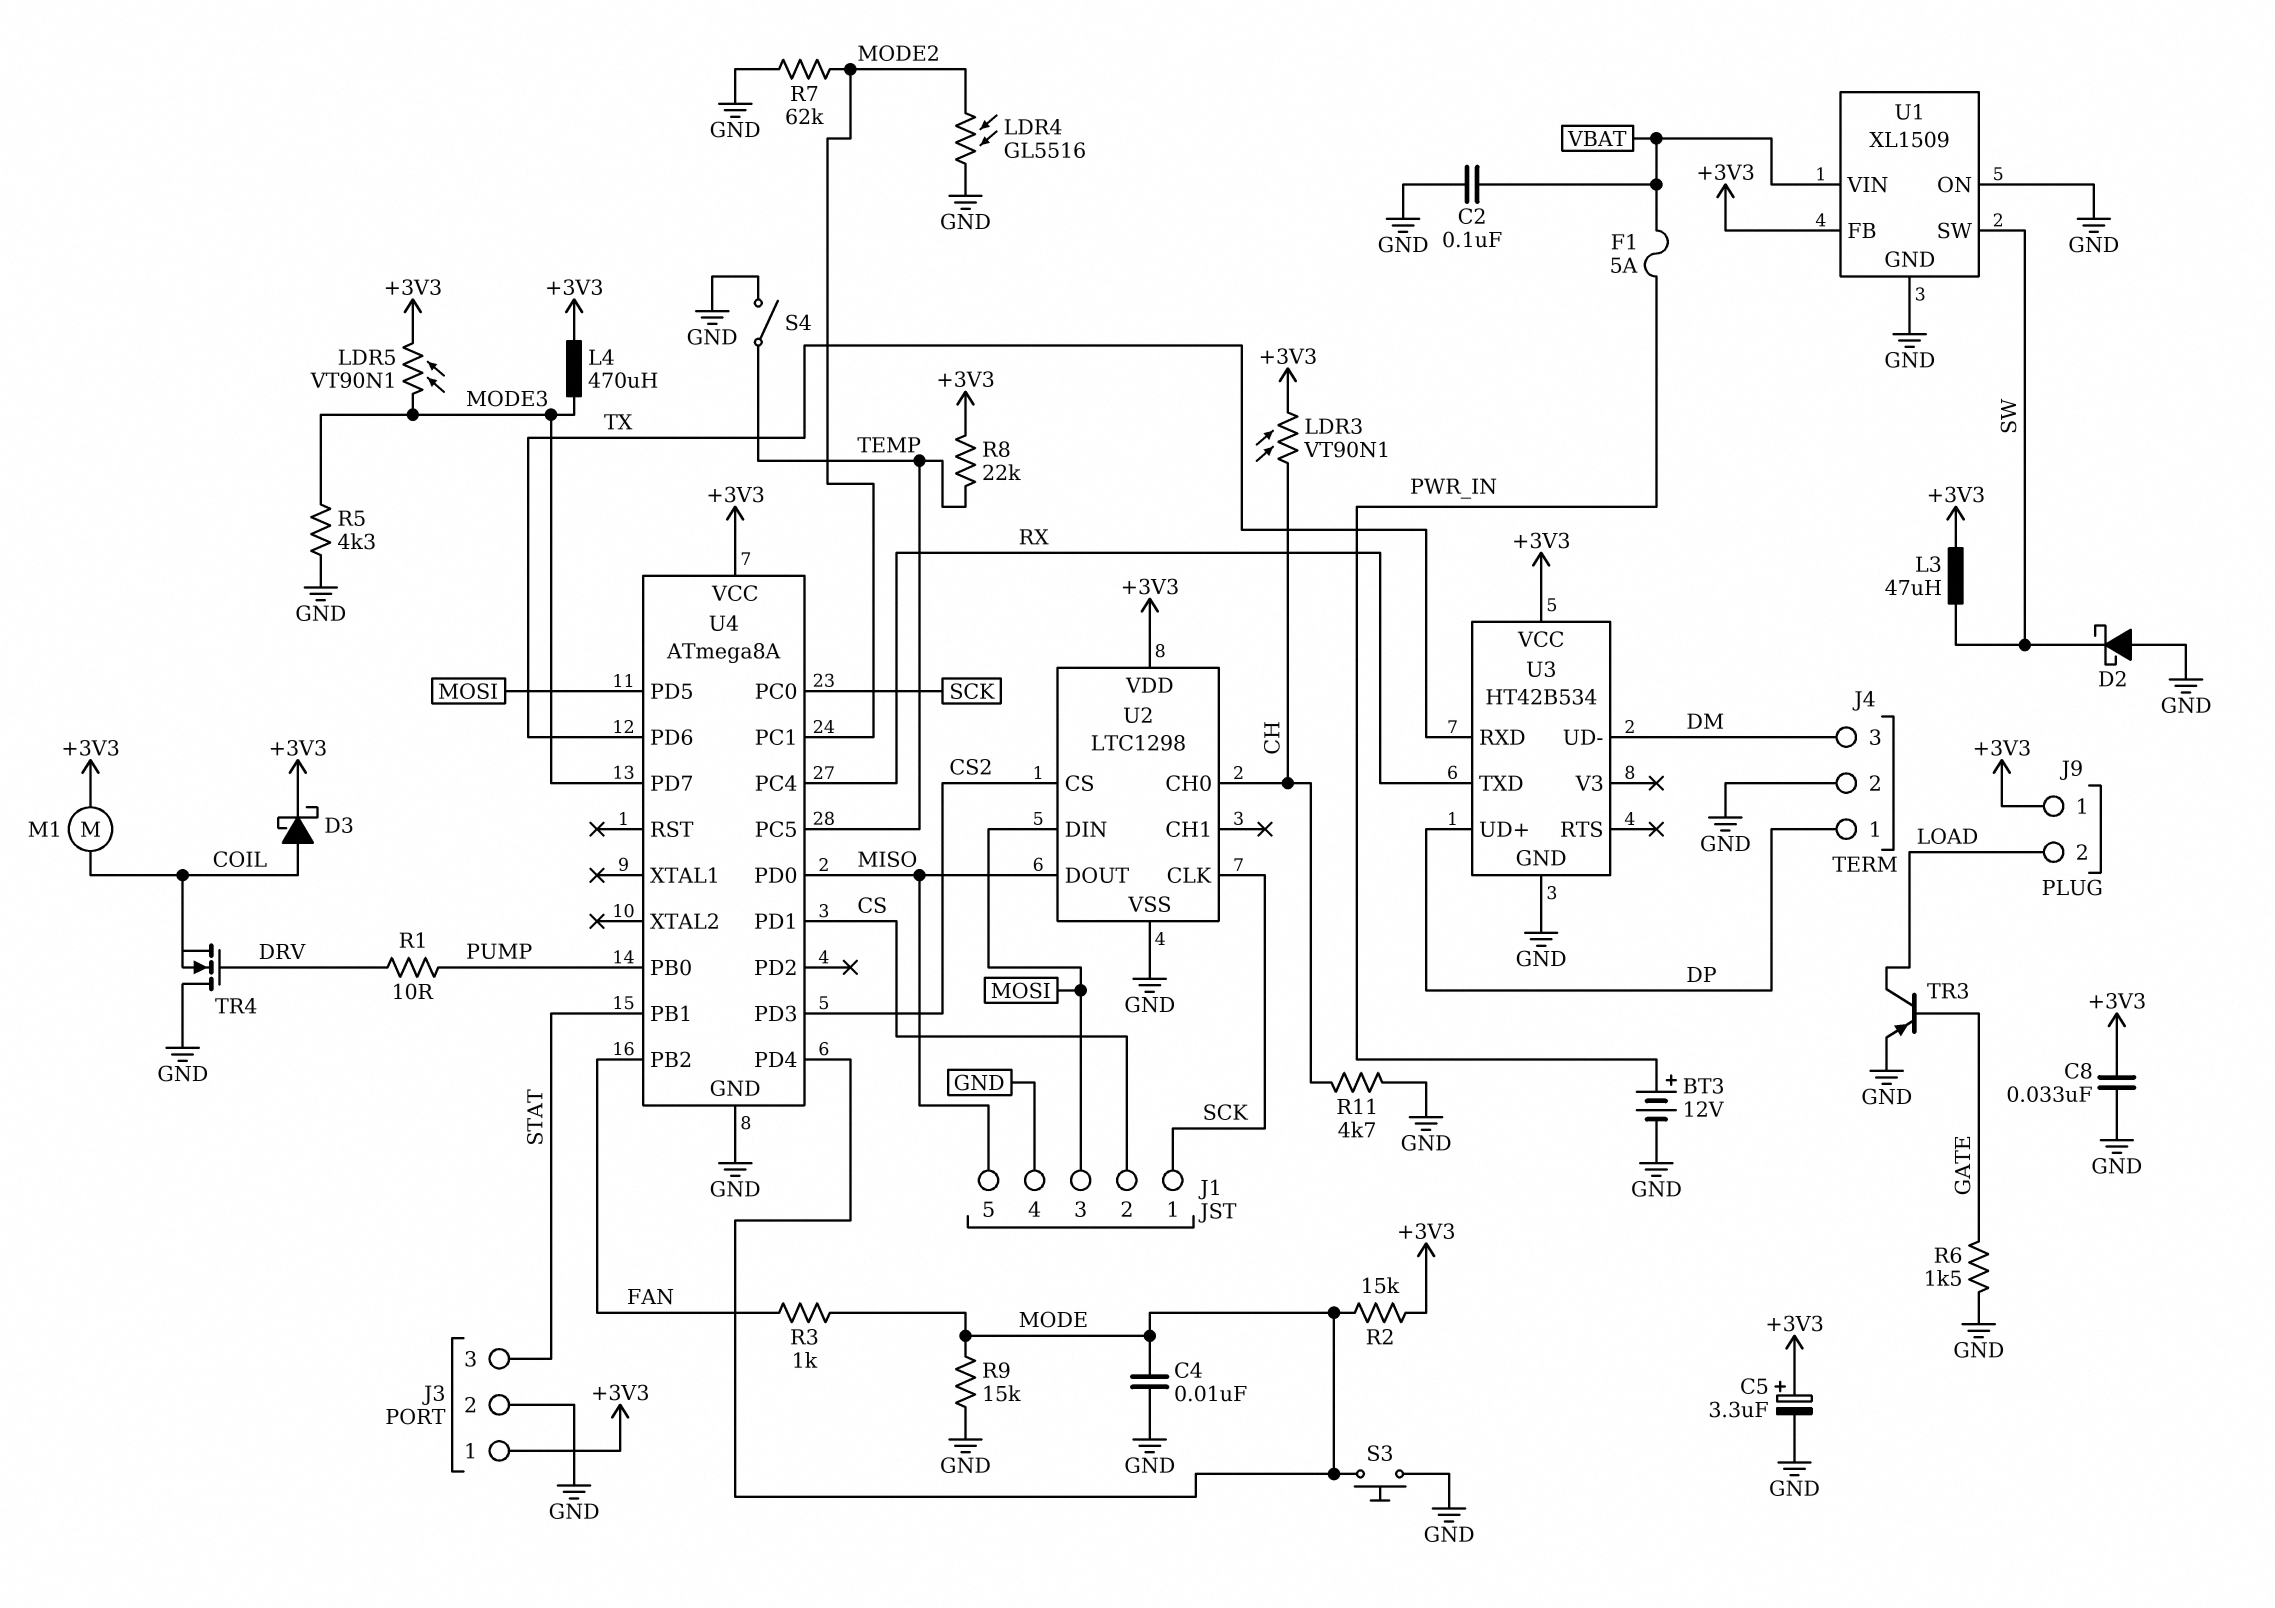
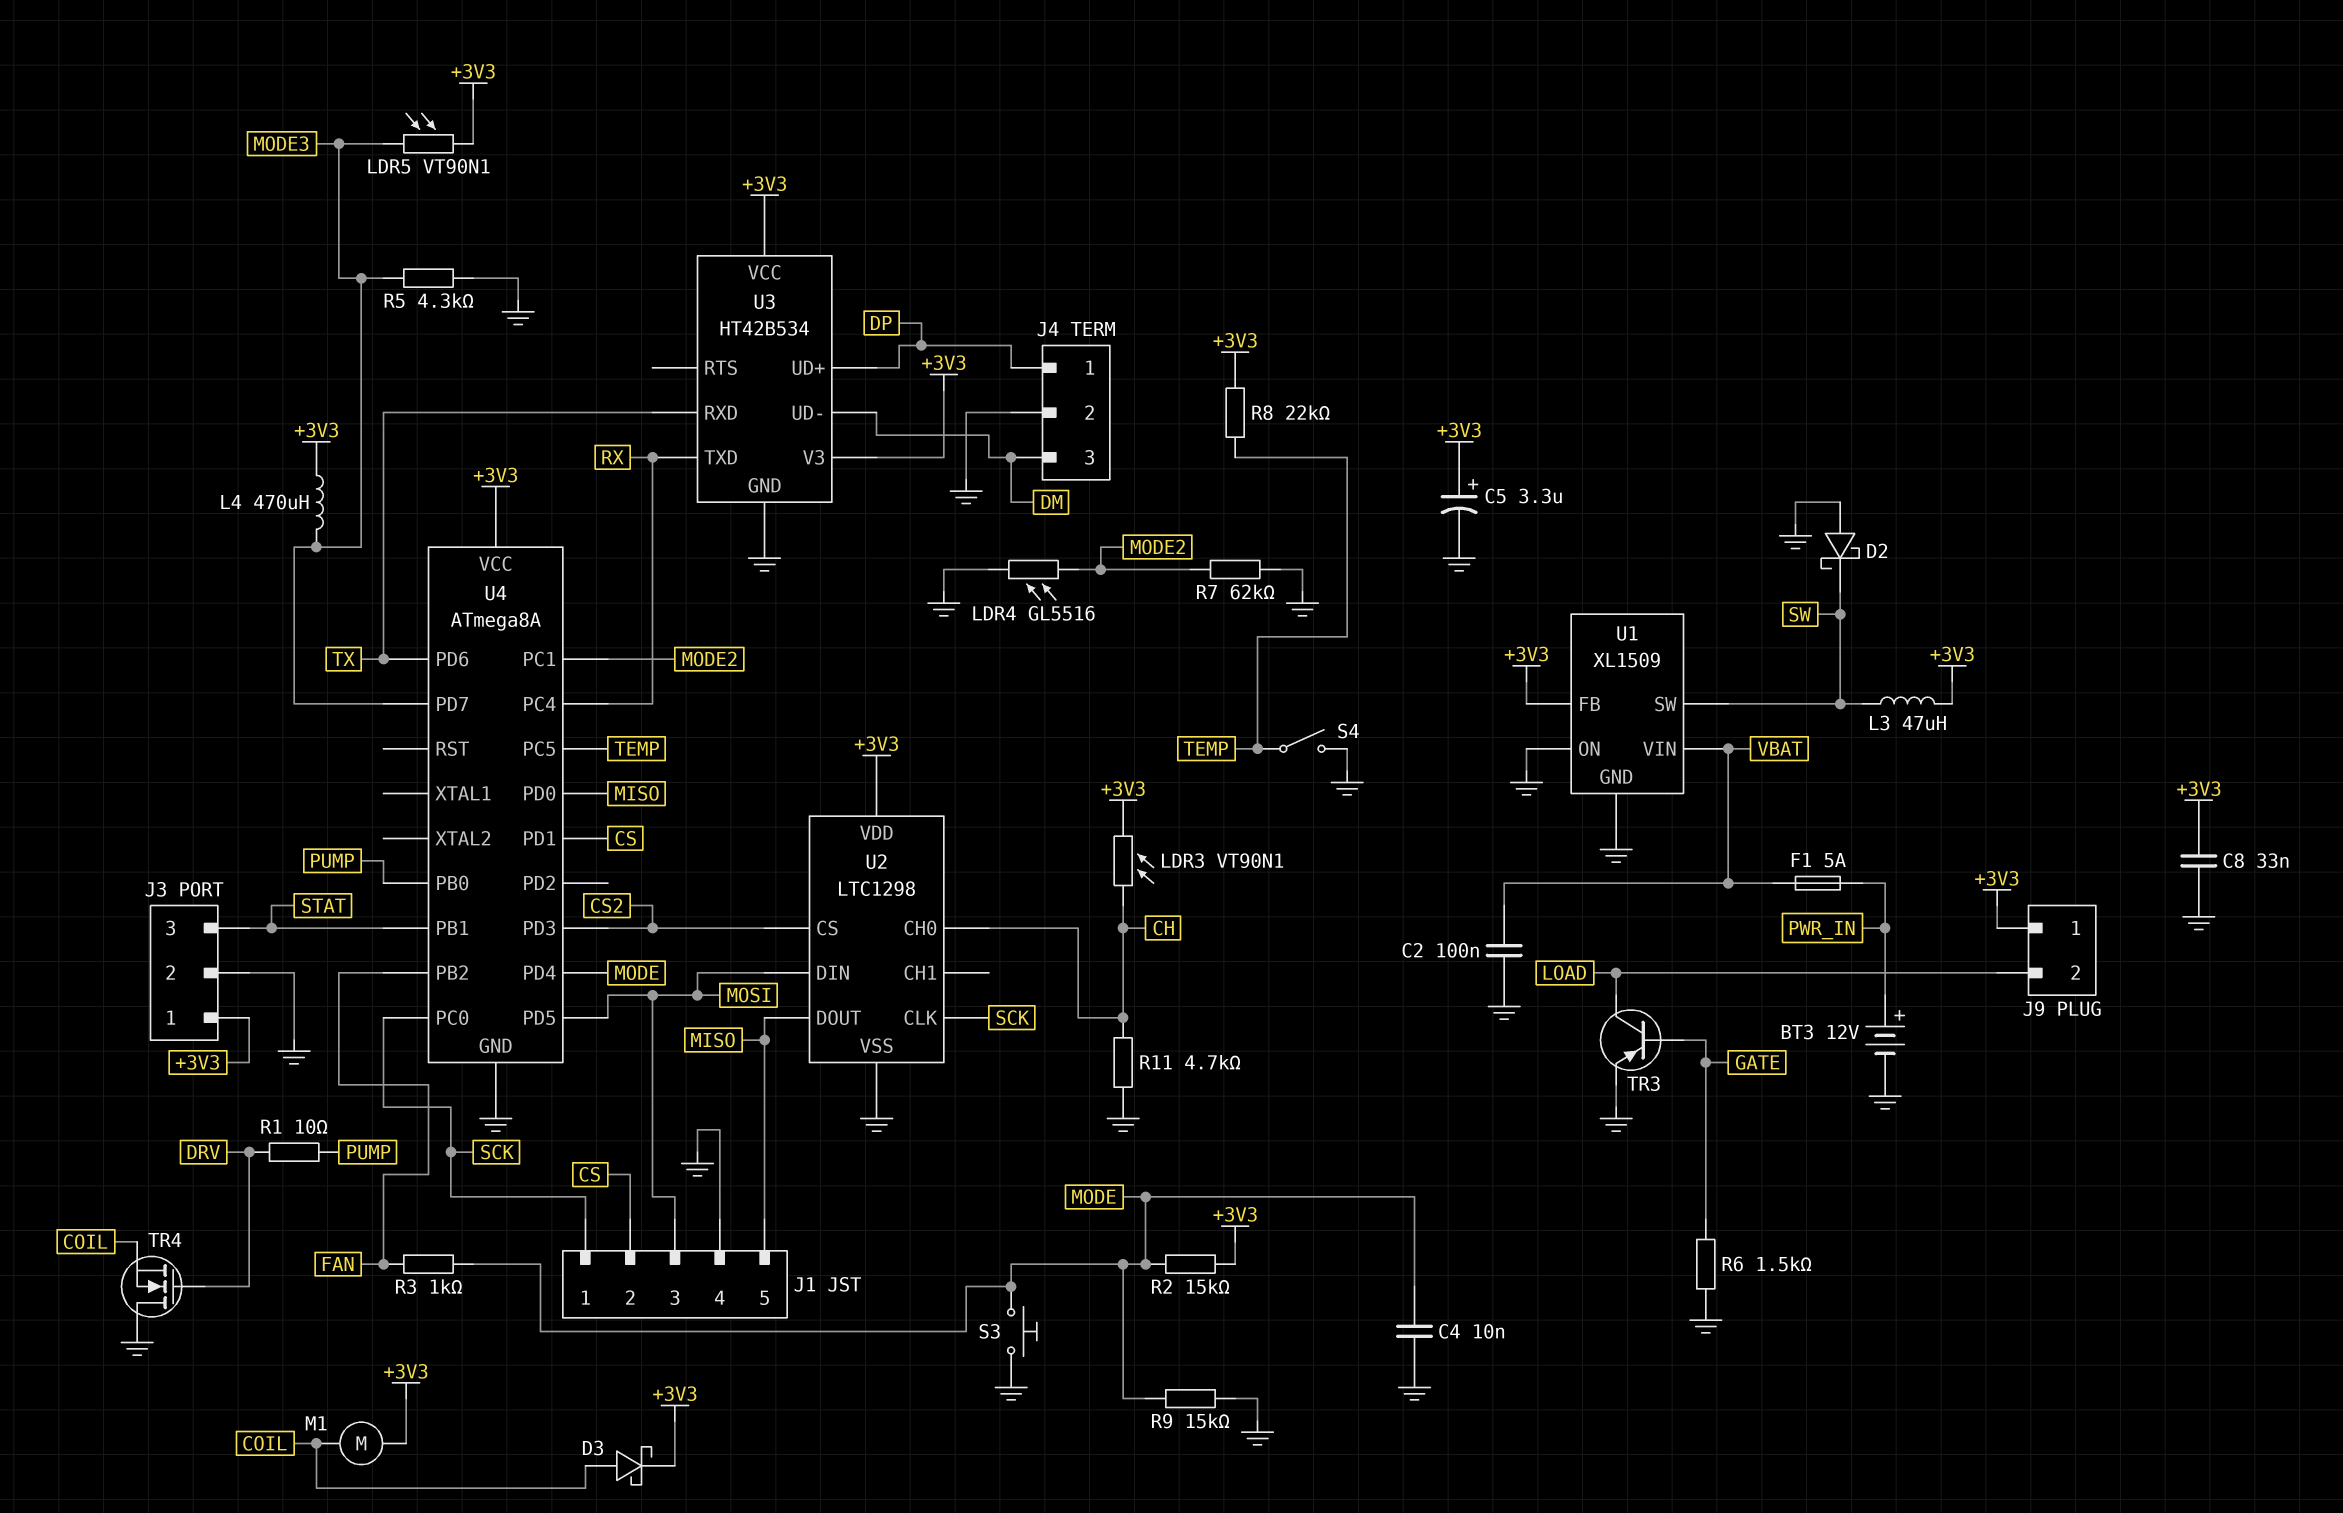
U3 pin V3: none -> +3V3

